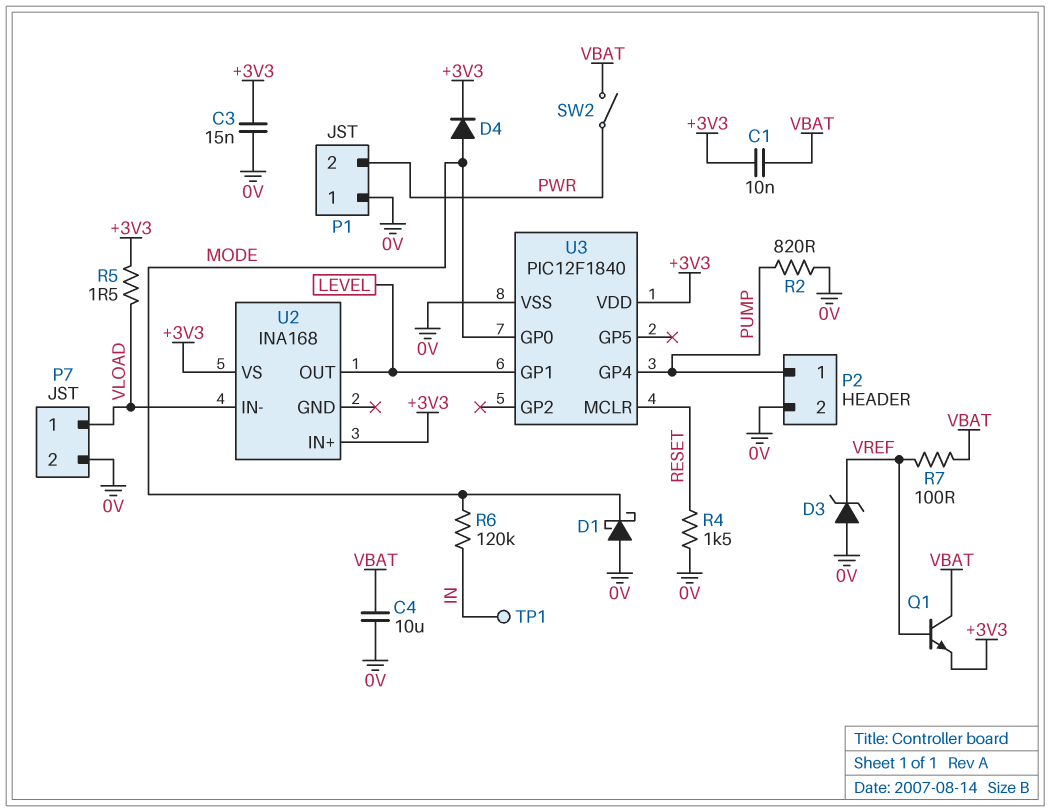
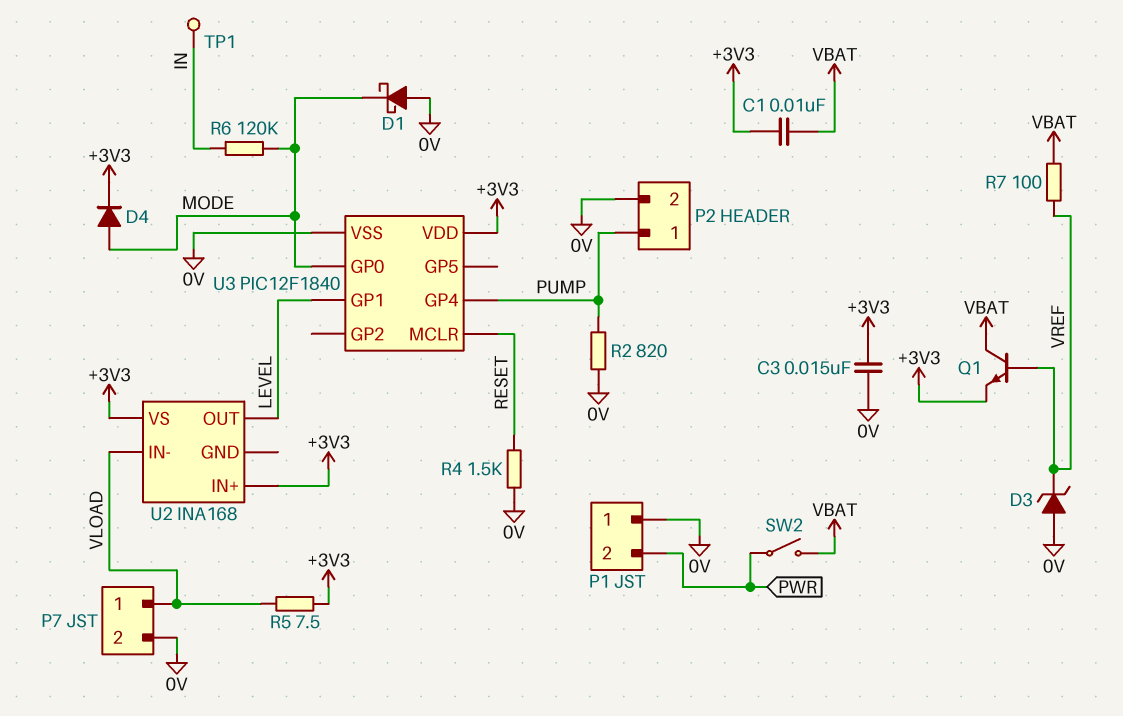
C4: 10uF (0V, VBAT) -> none
R5: 1.5 (+3V3, VLOAD) -> 7.5 (+3V3, VLOAD)

